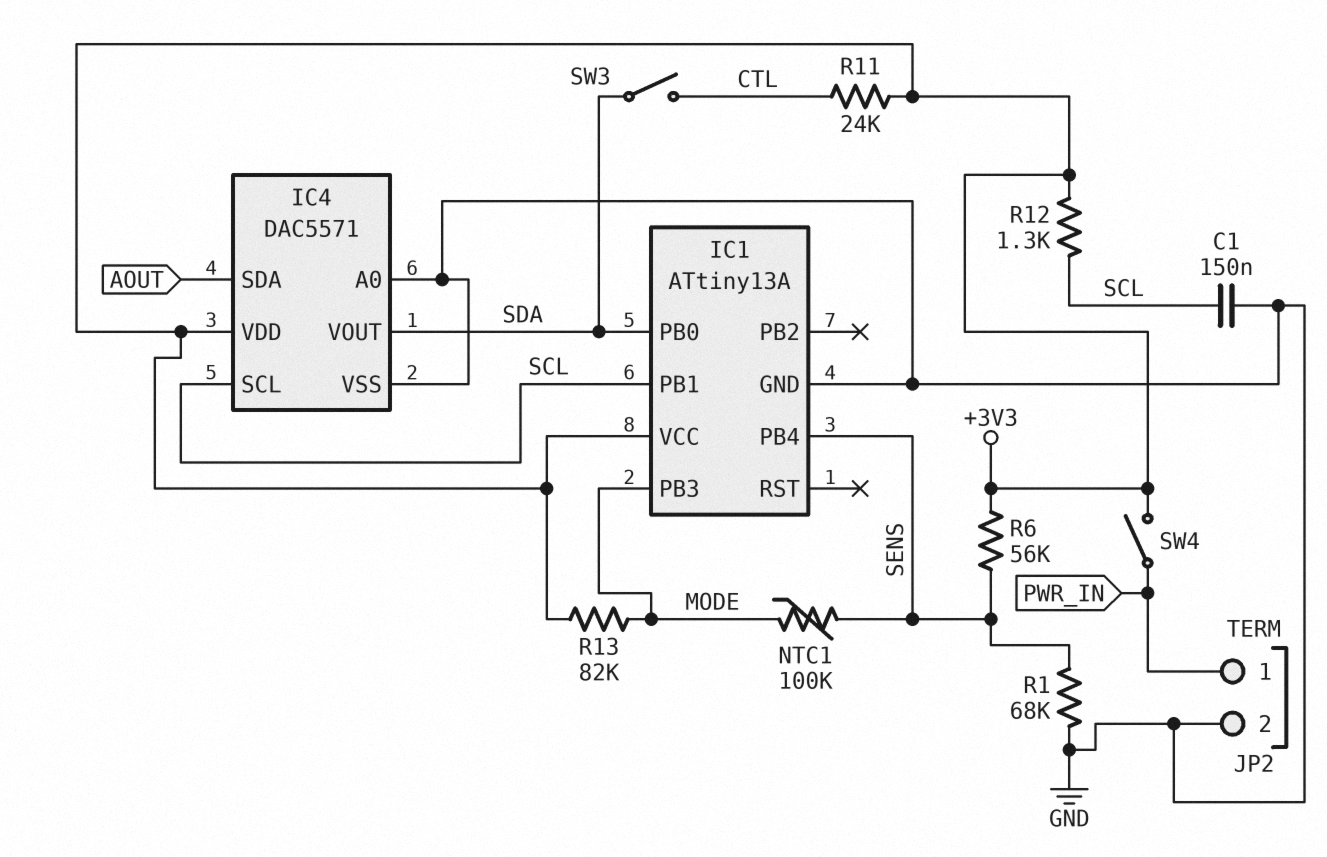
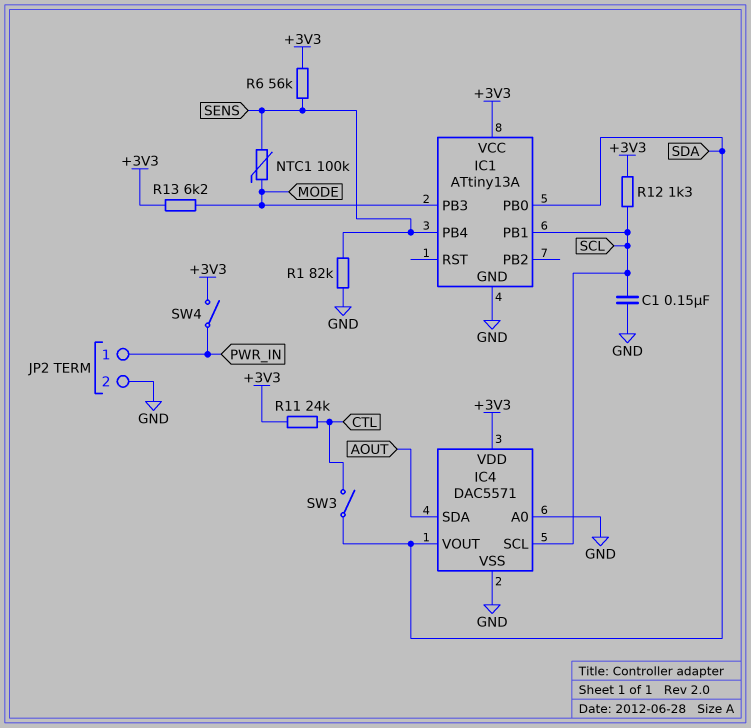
R1: 68k (GND, SENS) -> 82k (GND, SENS)
R13: 82k (+3V3, MODE) -> 6.2k (+3V3, MODE)

